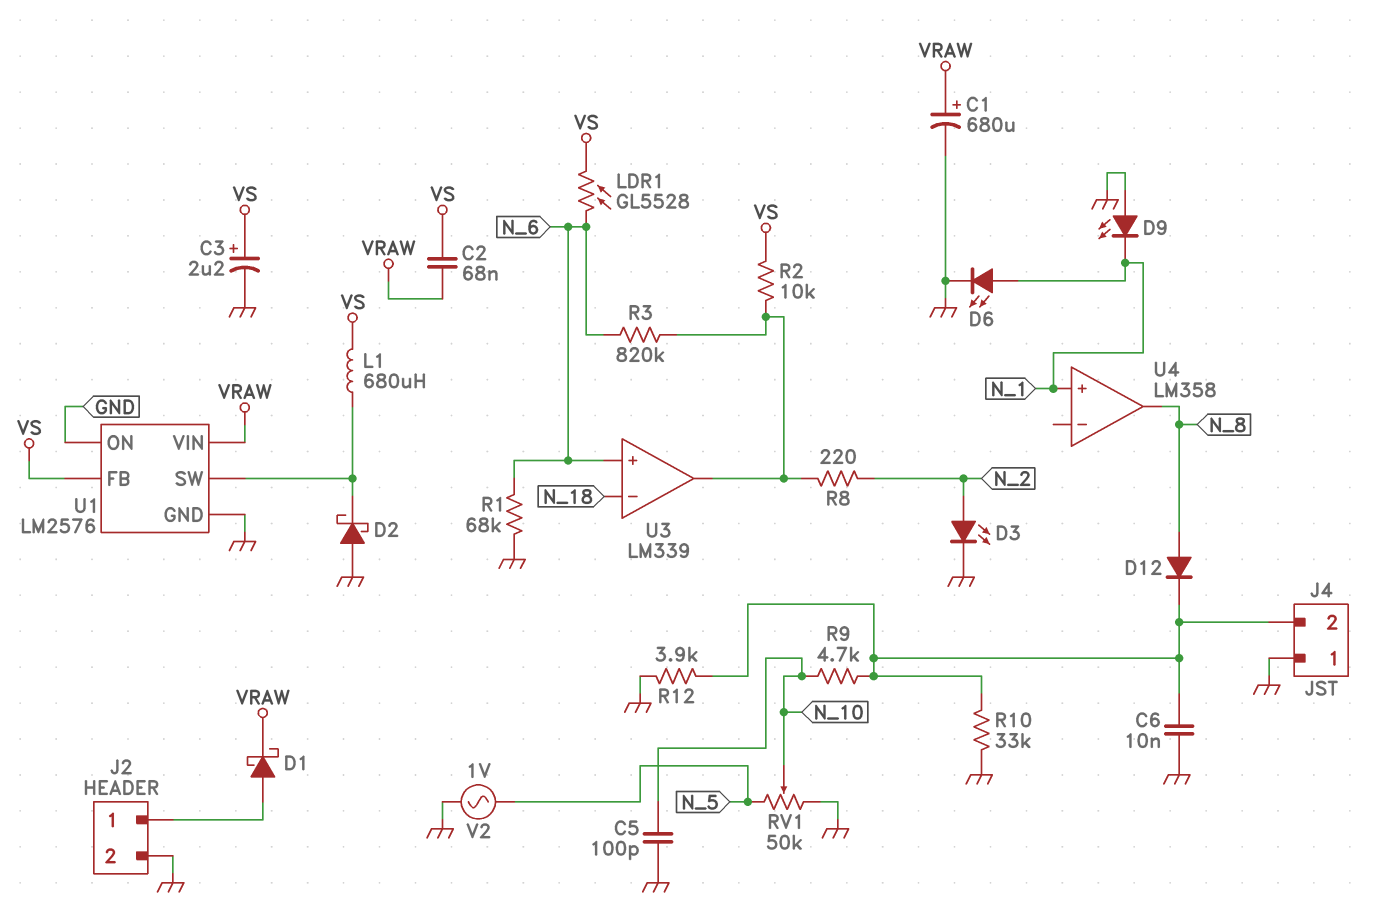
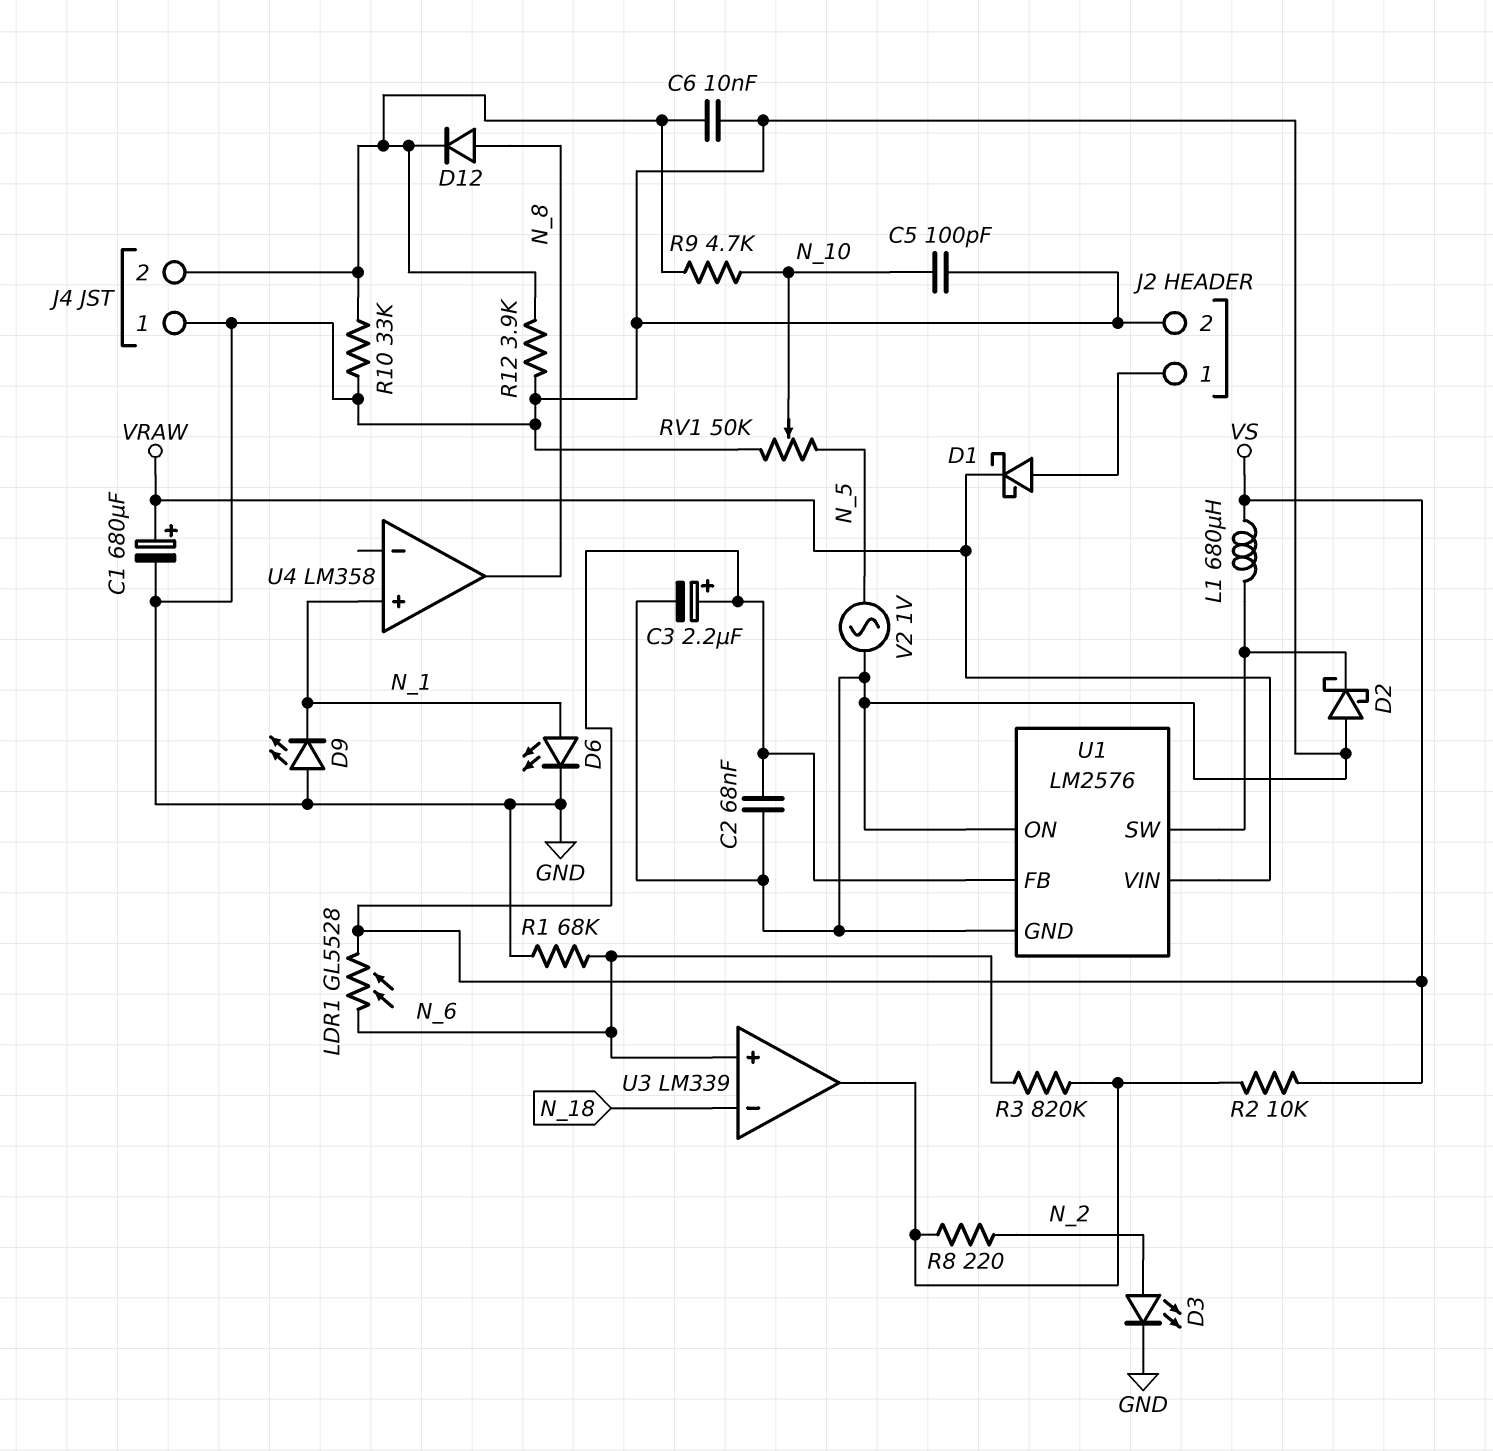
C2: 68nF (VRAW, VS) -> 68nF (GND, VS)

